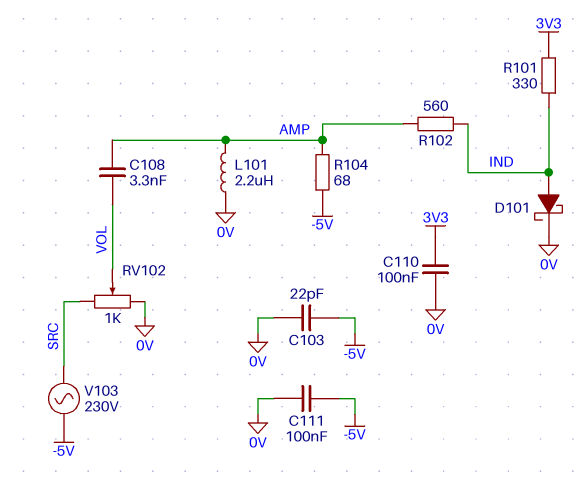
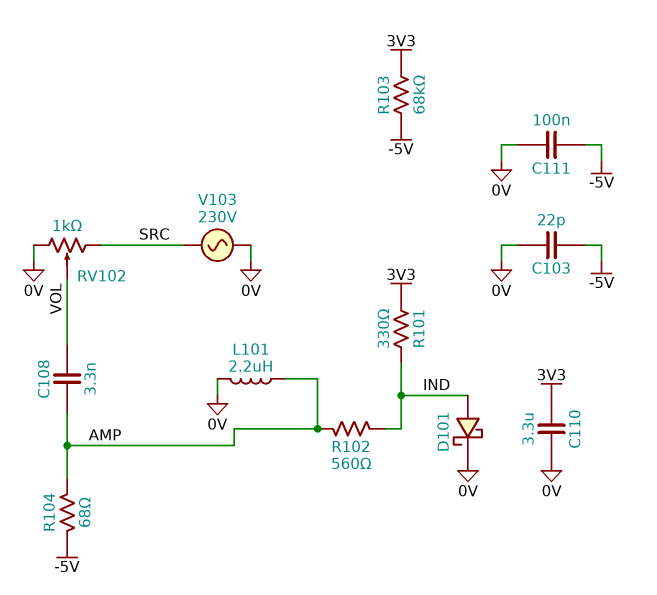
C110: 100nF (0V, 3V3) -> 3.3uF (0V, 3V3)
R103: none -> 68k (-5V, 3V3)
V103: AC 230V (-5V, SRC) -> AC 230V (0V, SRC)

